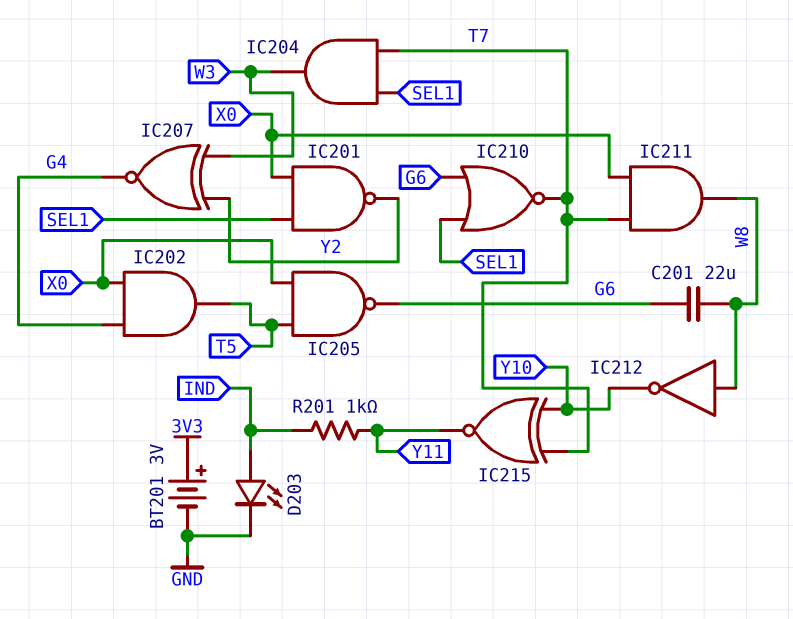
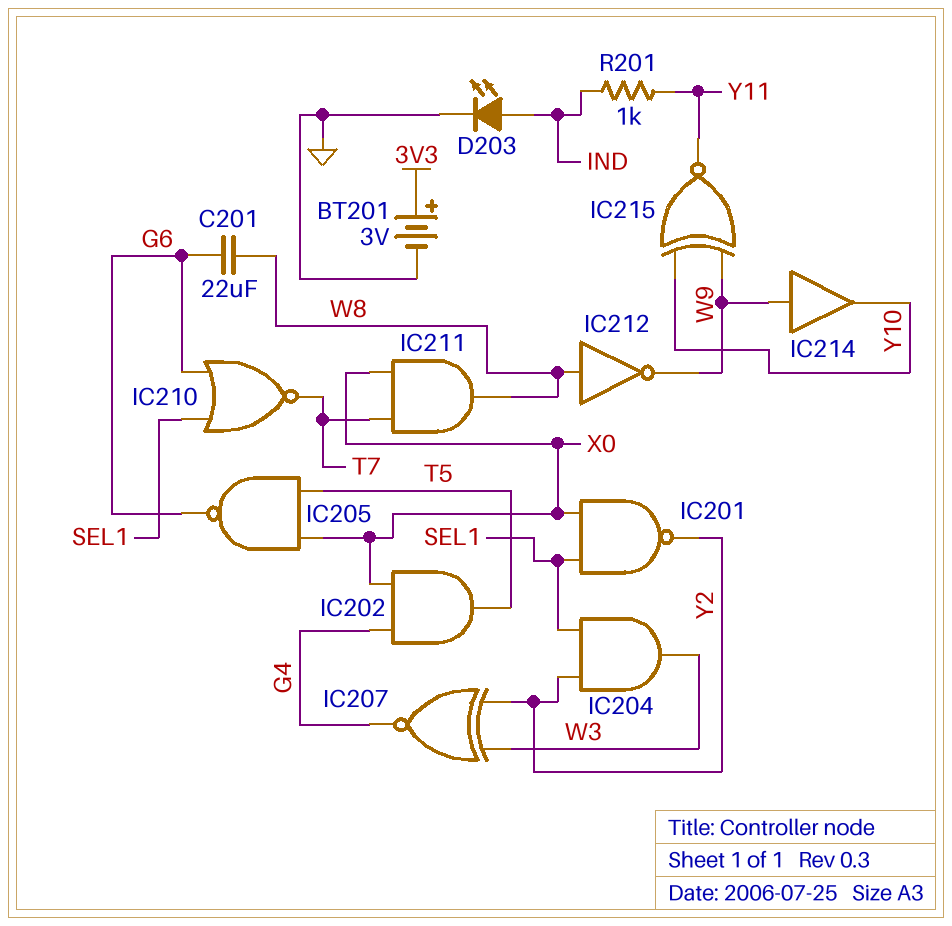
IC204: AND (in SEL1, in T7, out W3) -> AND (in SEL1, in Y2, out W3)
IC212: NOT (in W8, out Y10) -> NOT (in W8, out W9)
IC214: none -> buffer (in W9, out Y10)
IC215: XNOR (in T7, in Y10, out Y11) -> XNOR (in W9, in Y10, out Y11)

